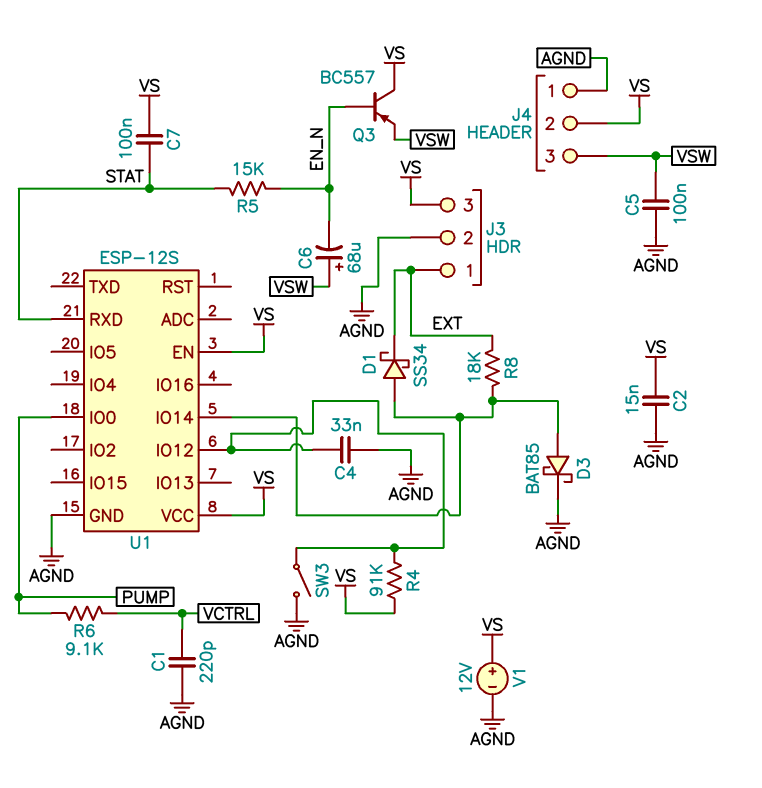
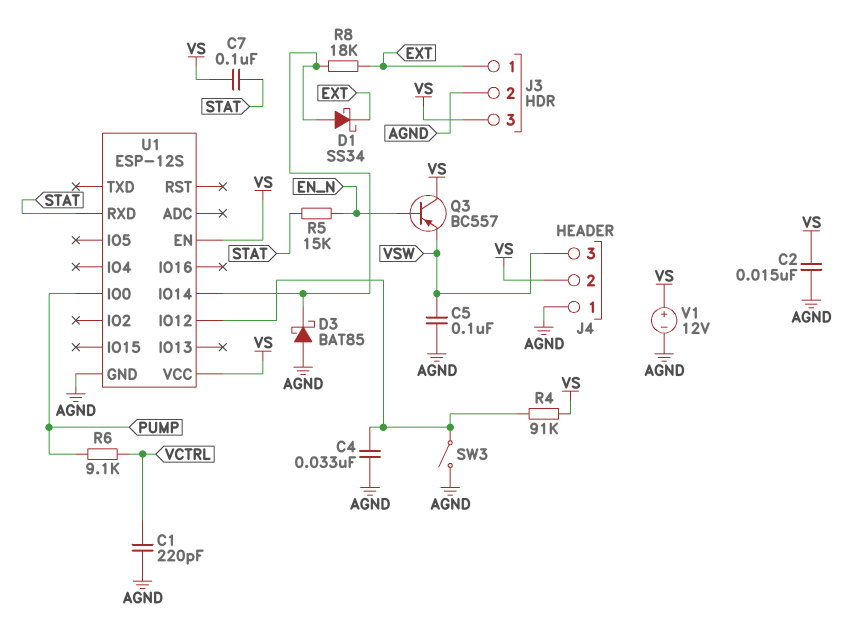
C6: 68uF (plus VSW, minus EN_N) -> none
D3: schottky BAT85 (A U1/IO14, K AGND) -> schottky BAT85 (A AGND, K U1/IO14)

